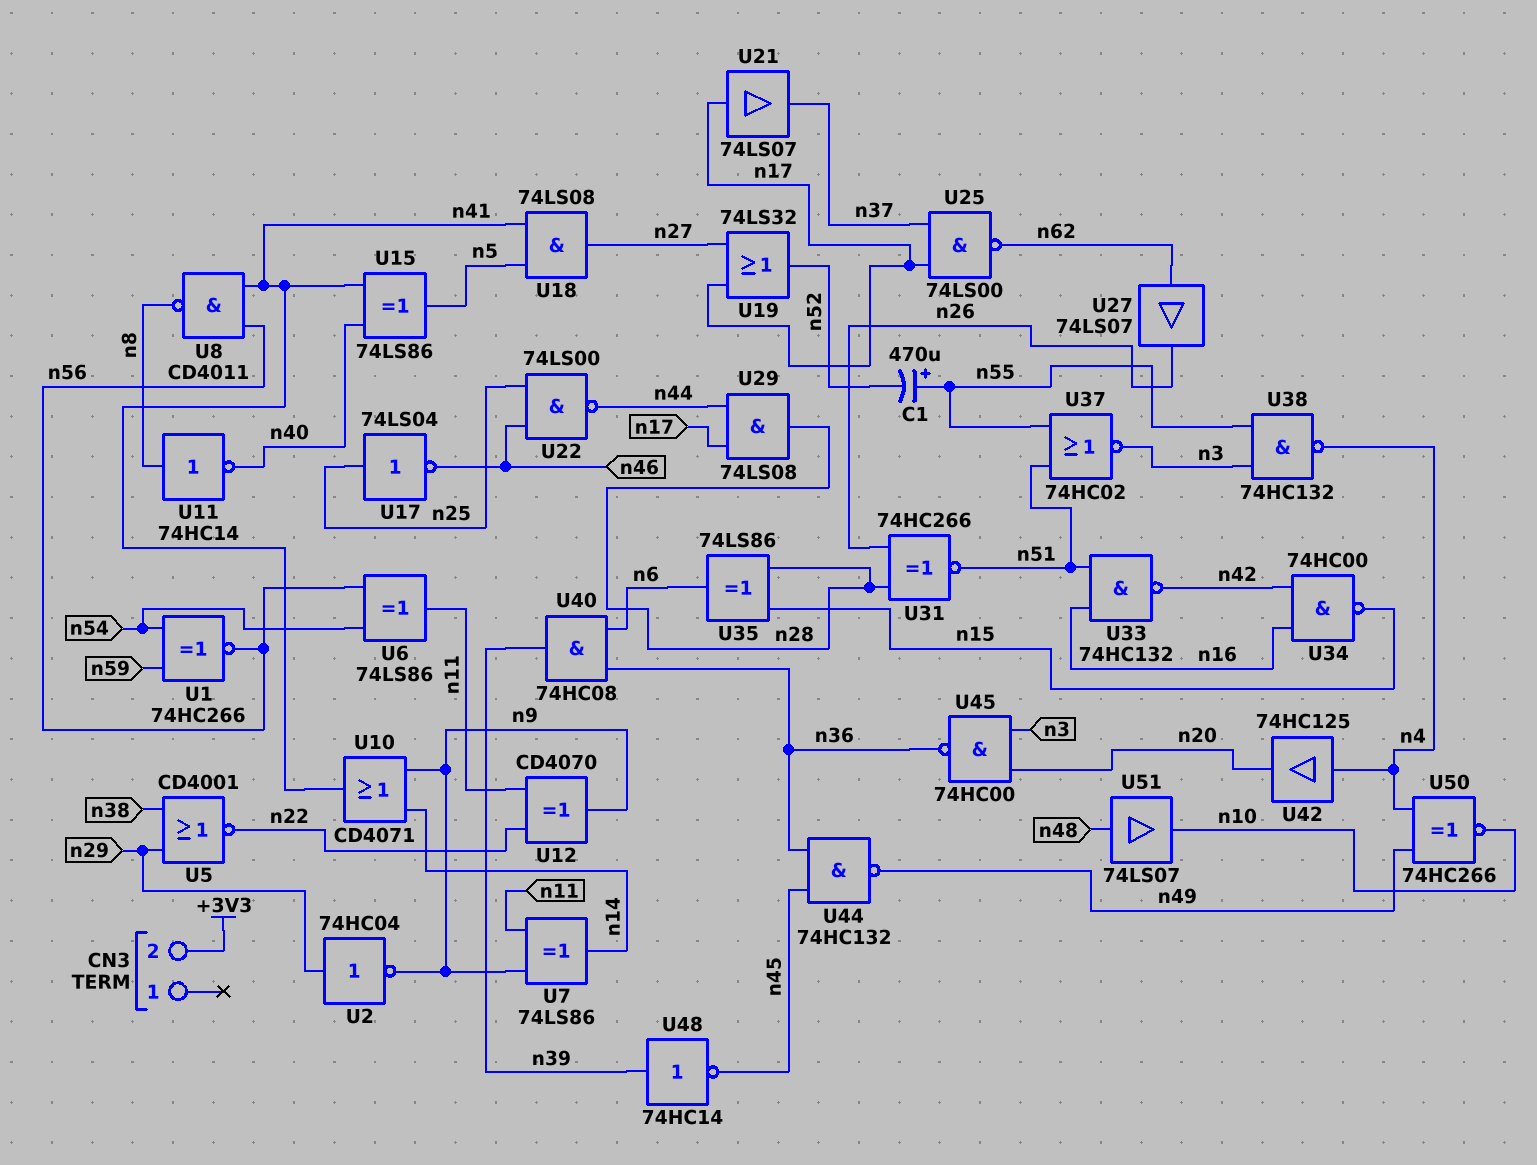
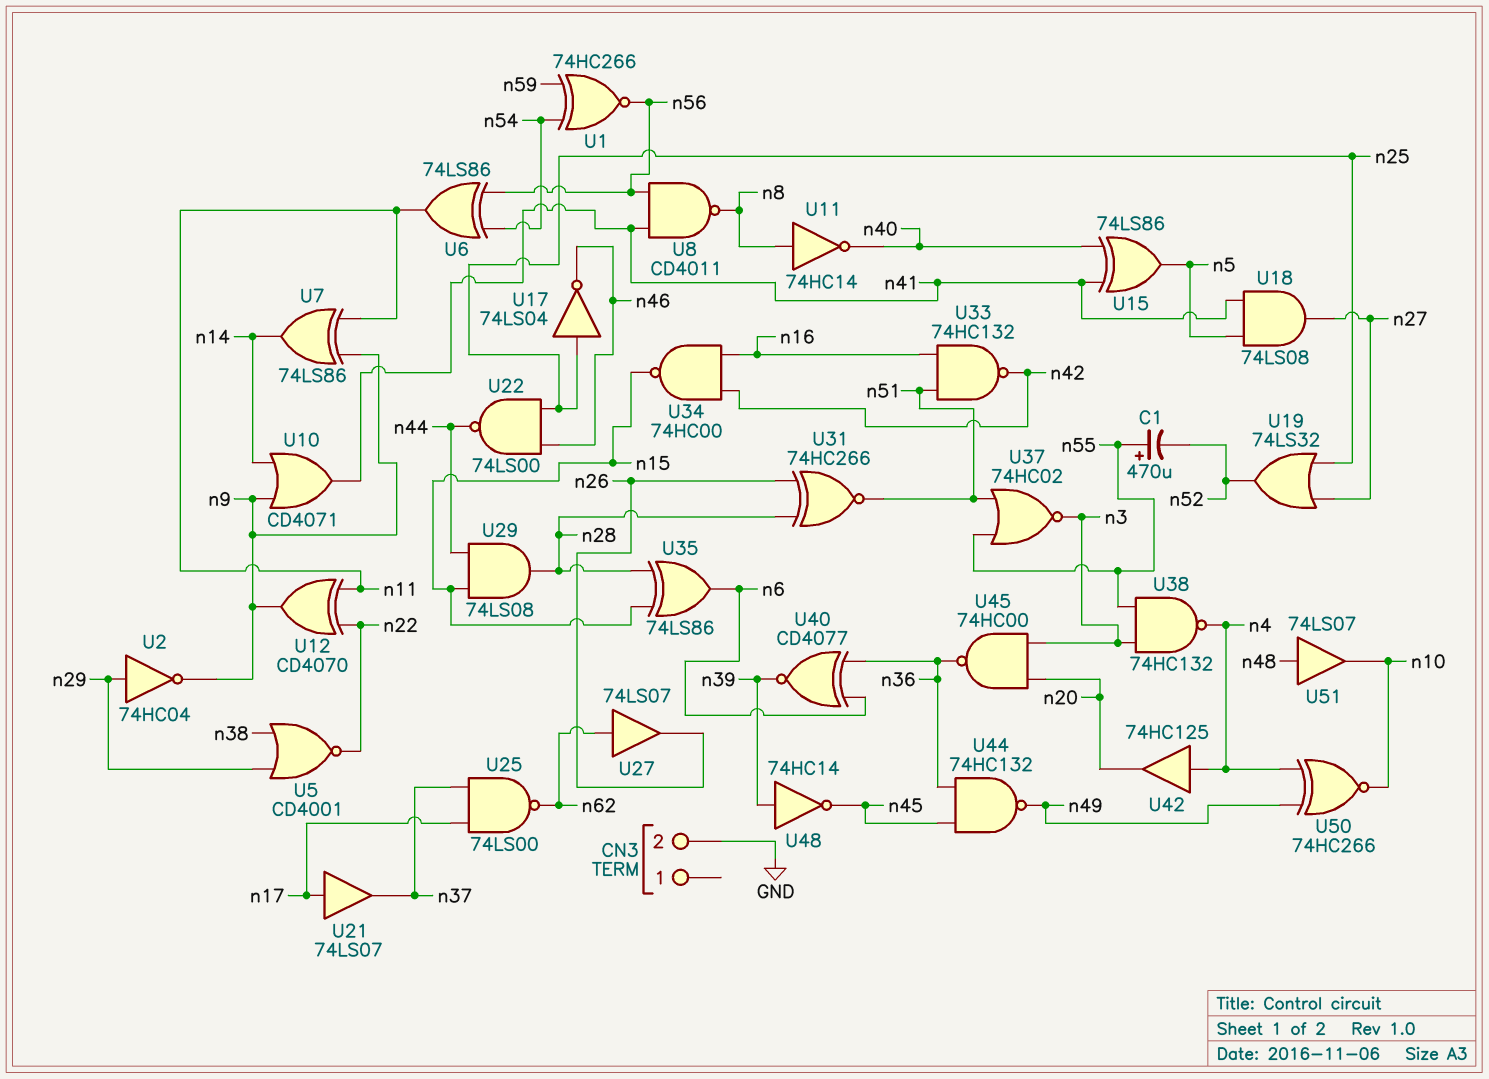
CN3 pin 2: +3V3 -> GND
U19: OR 74LS32 (in n17, in n27, out n52) -> OR 74LS32 (in n25, in n27, out n52)
U29: AND 74LS08 (in n17, in n44, out n28) -> AND 74LS08 (in n15, in n44, out n28)
U40: AND 74HC08 (in n6, in n36, out n39) -> XNOR CD4077 (in n6, in n36, out n39)

